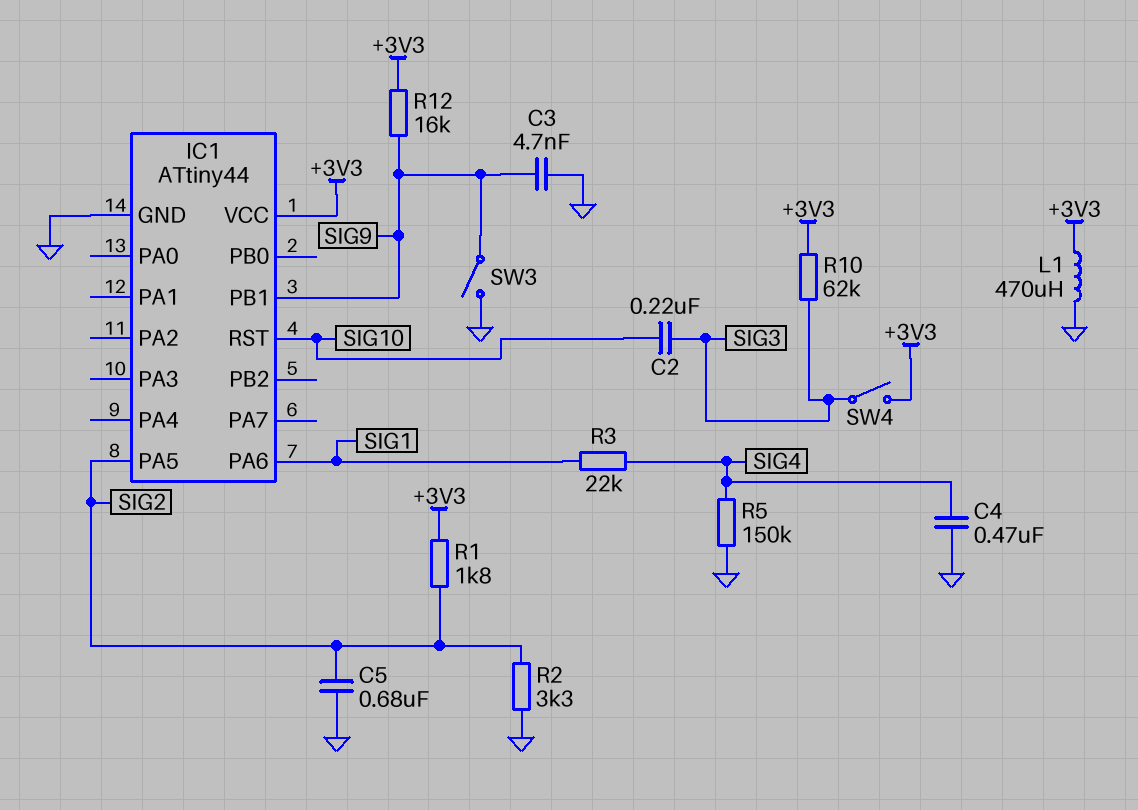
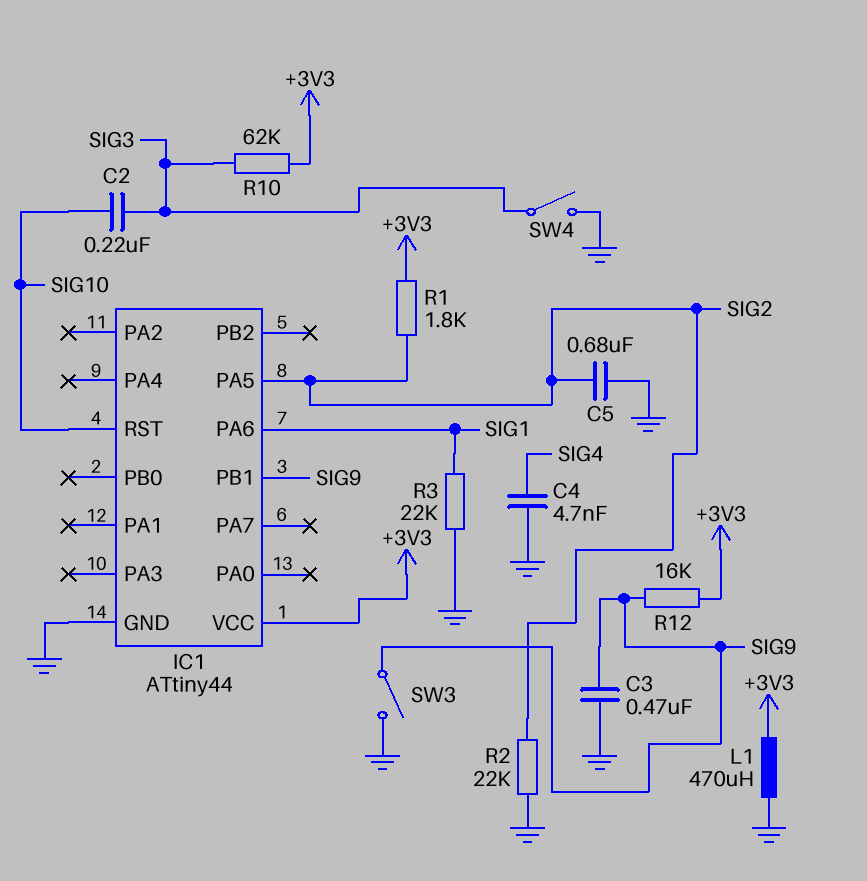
C3: 4.7nF (GND, SIG9) -> 470nF (GND, SIG9)
C4: 470nF (GND, SIG4) -> 4.7nF (GND, SIG4)
R2: 3.3k (GND, SIG2) -> 22k (GND, SIG2)
R3: 22k (SIG1, SIG4) -> 22k (GND, SIG1)
R5: 150k (GND, SIG4) -> none
SW4: switch (+3V3, SIG3) -> switch (GND, SIG3)

